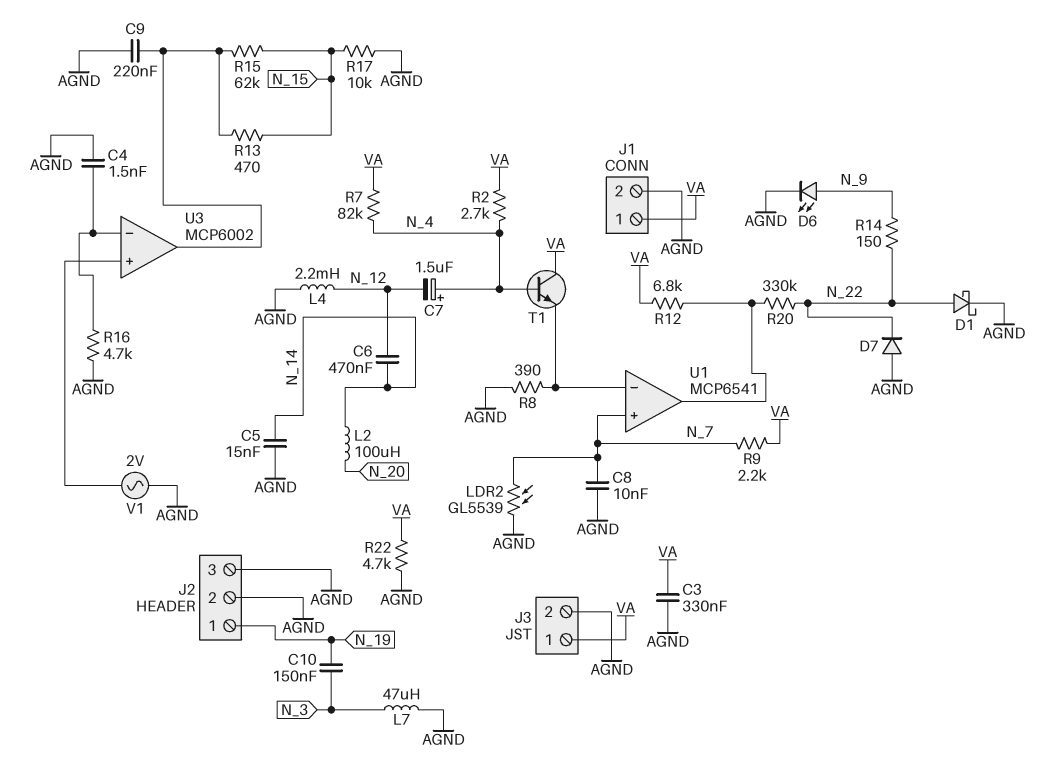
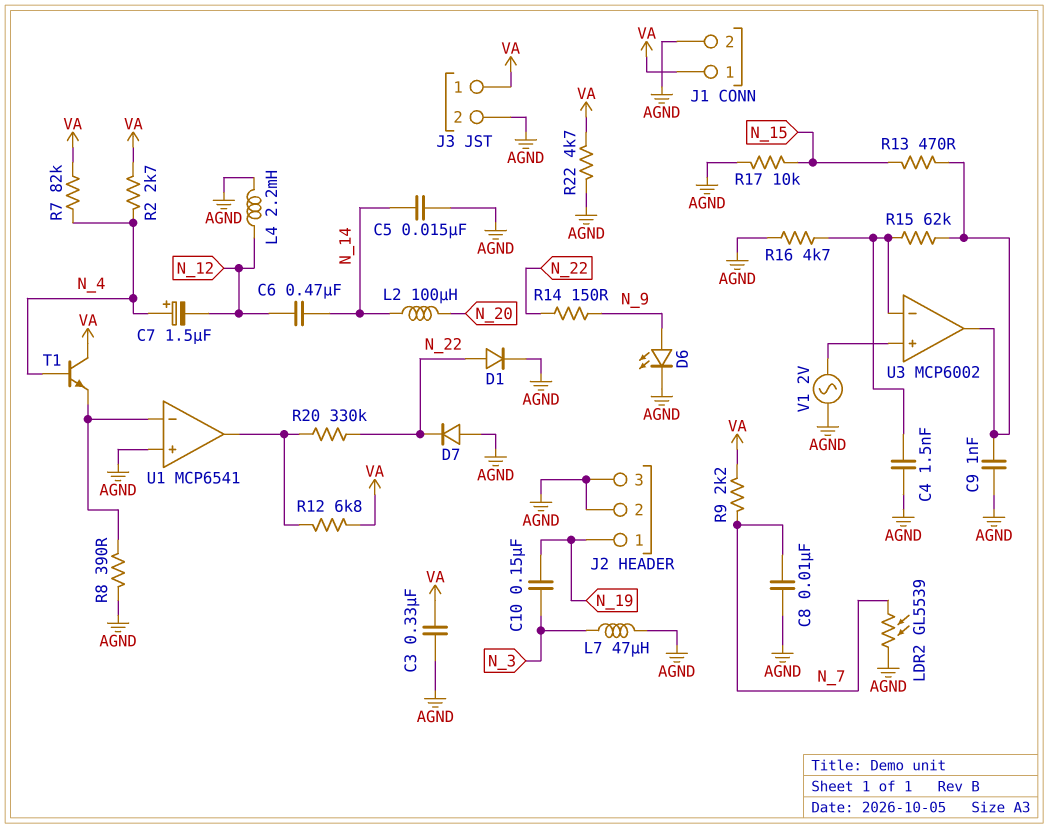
C9: 220nF (AGND, U3/out) -> 1nF (AGND, U3/out)
D1: schottky (A N_22, K AGND) -> diode (A N_22, K AGND)
R15: 62k (N_15, U3/out) -> 62k (U3/in-, U3/out)
U1 pin in+: N_7 -> AGND

